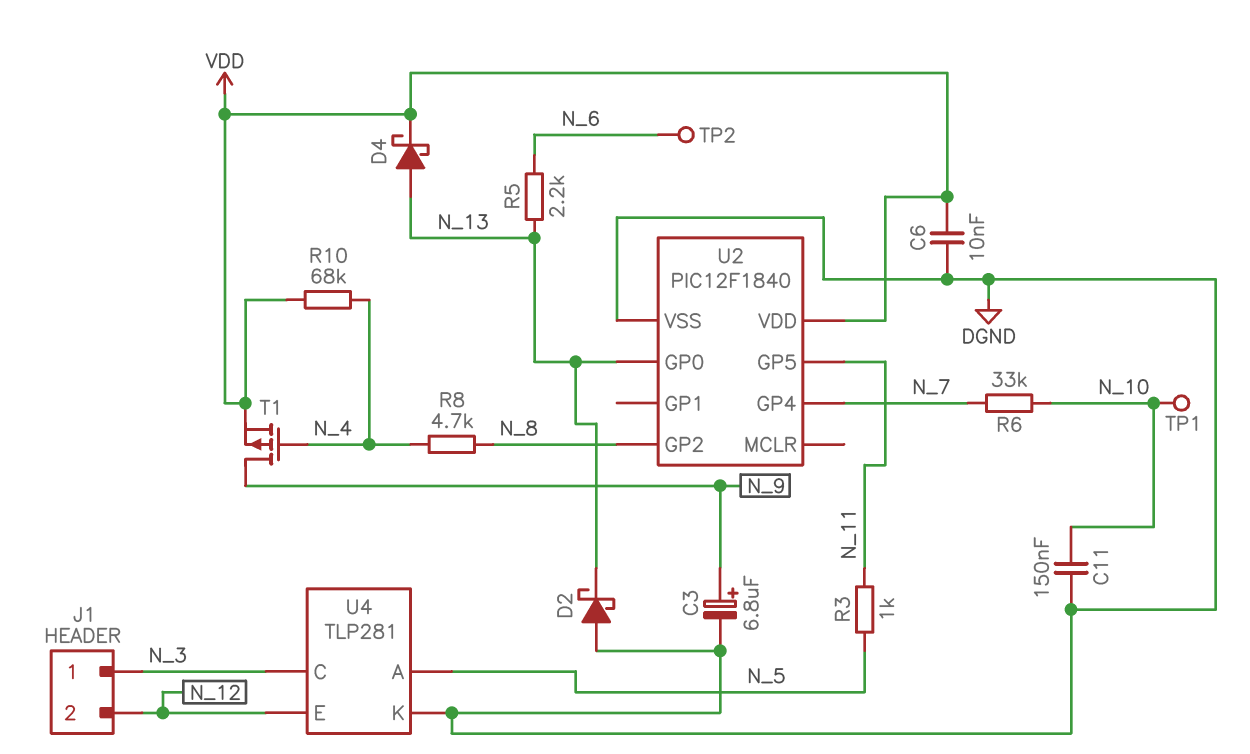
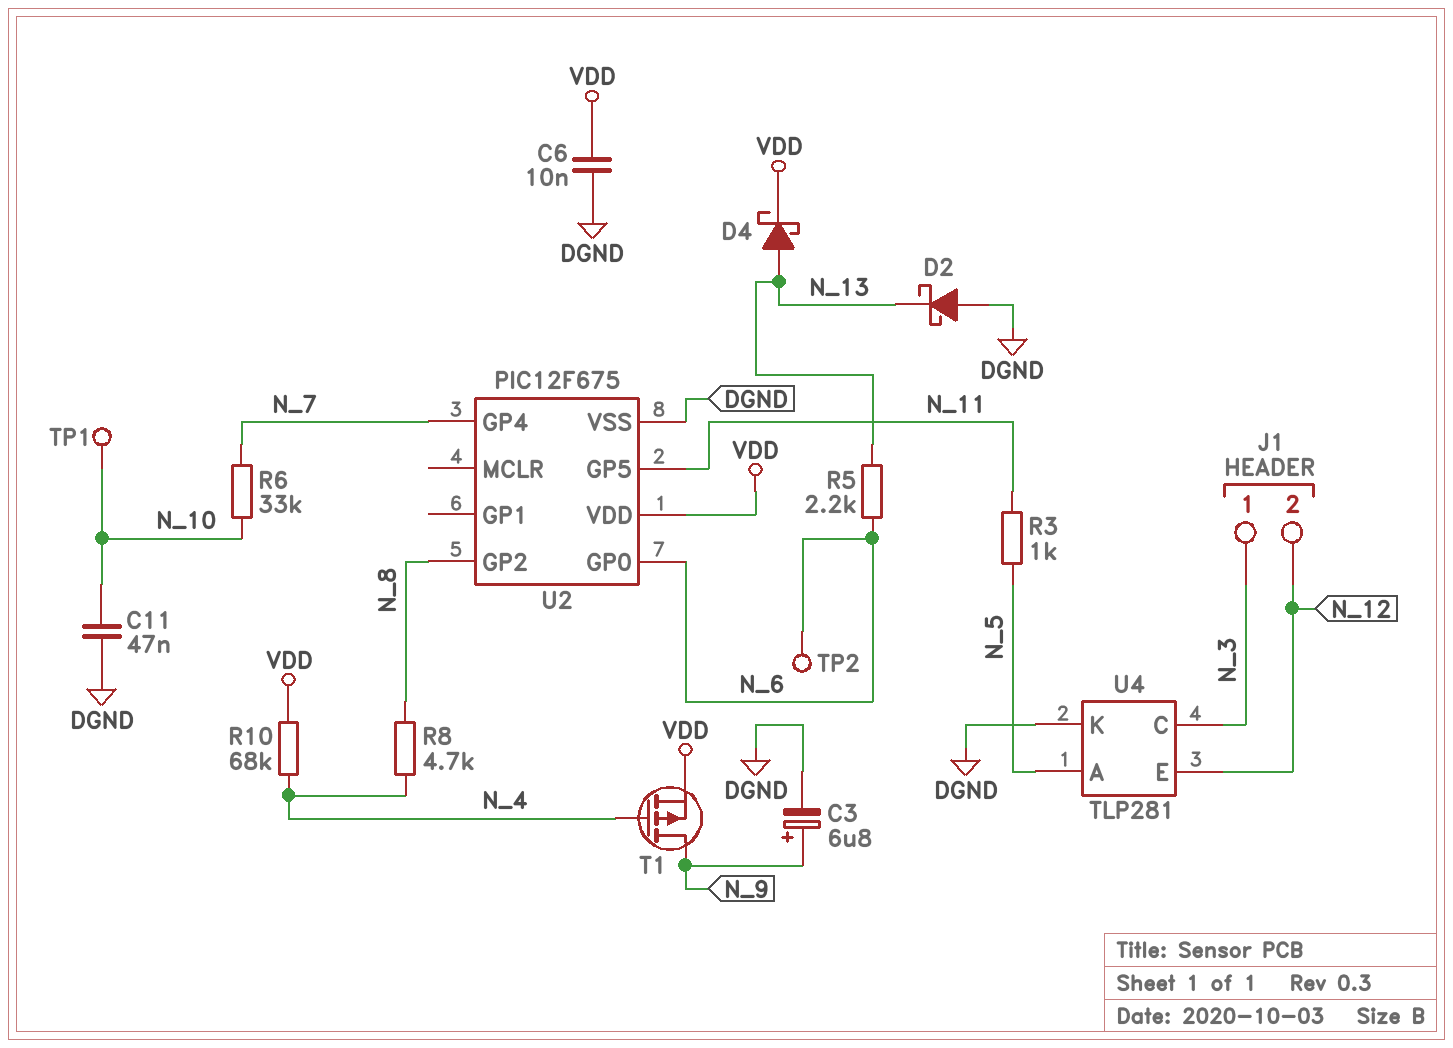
C11: 150nF (DGND, N_10) -> 47nF (DGND, N_10)
U2: PIC12F1840 -> PIC12F675
U2 pin GP0: N_13 -> N_6

